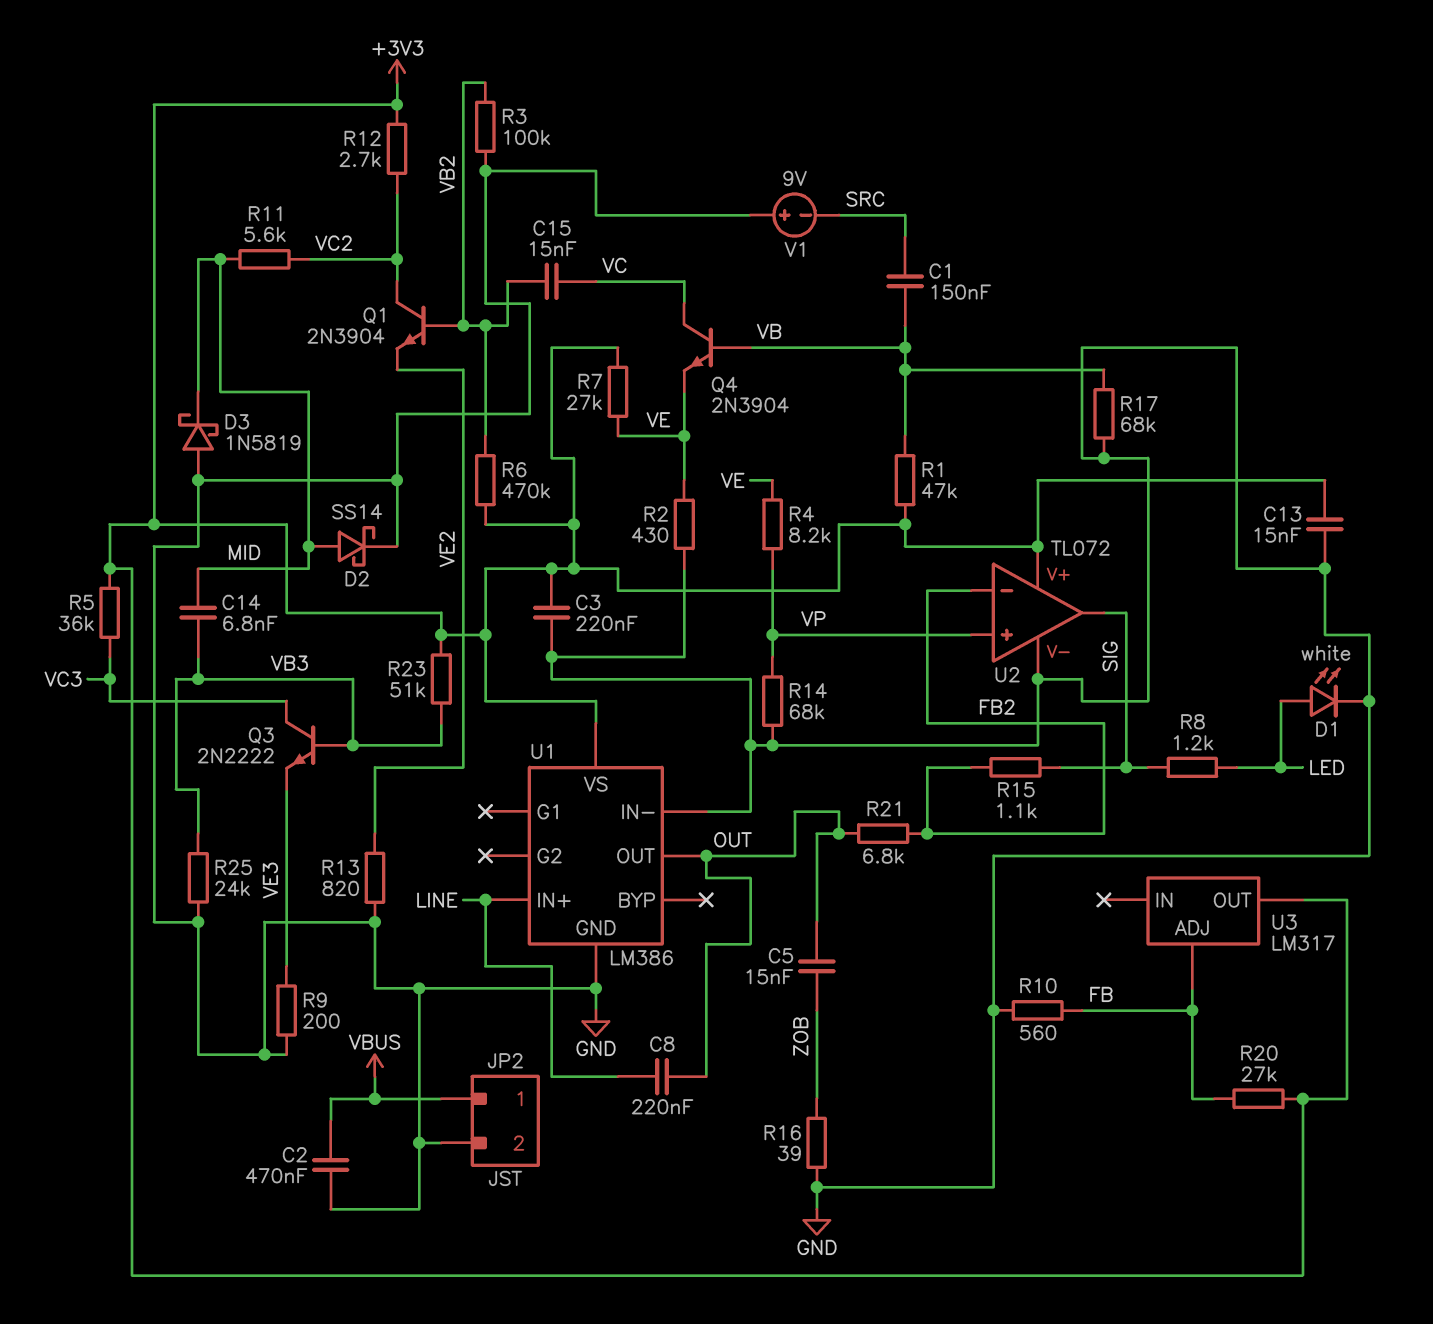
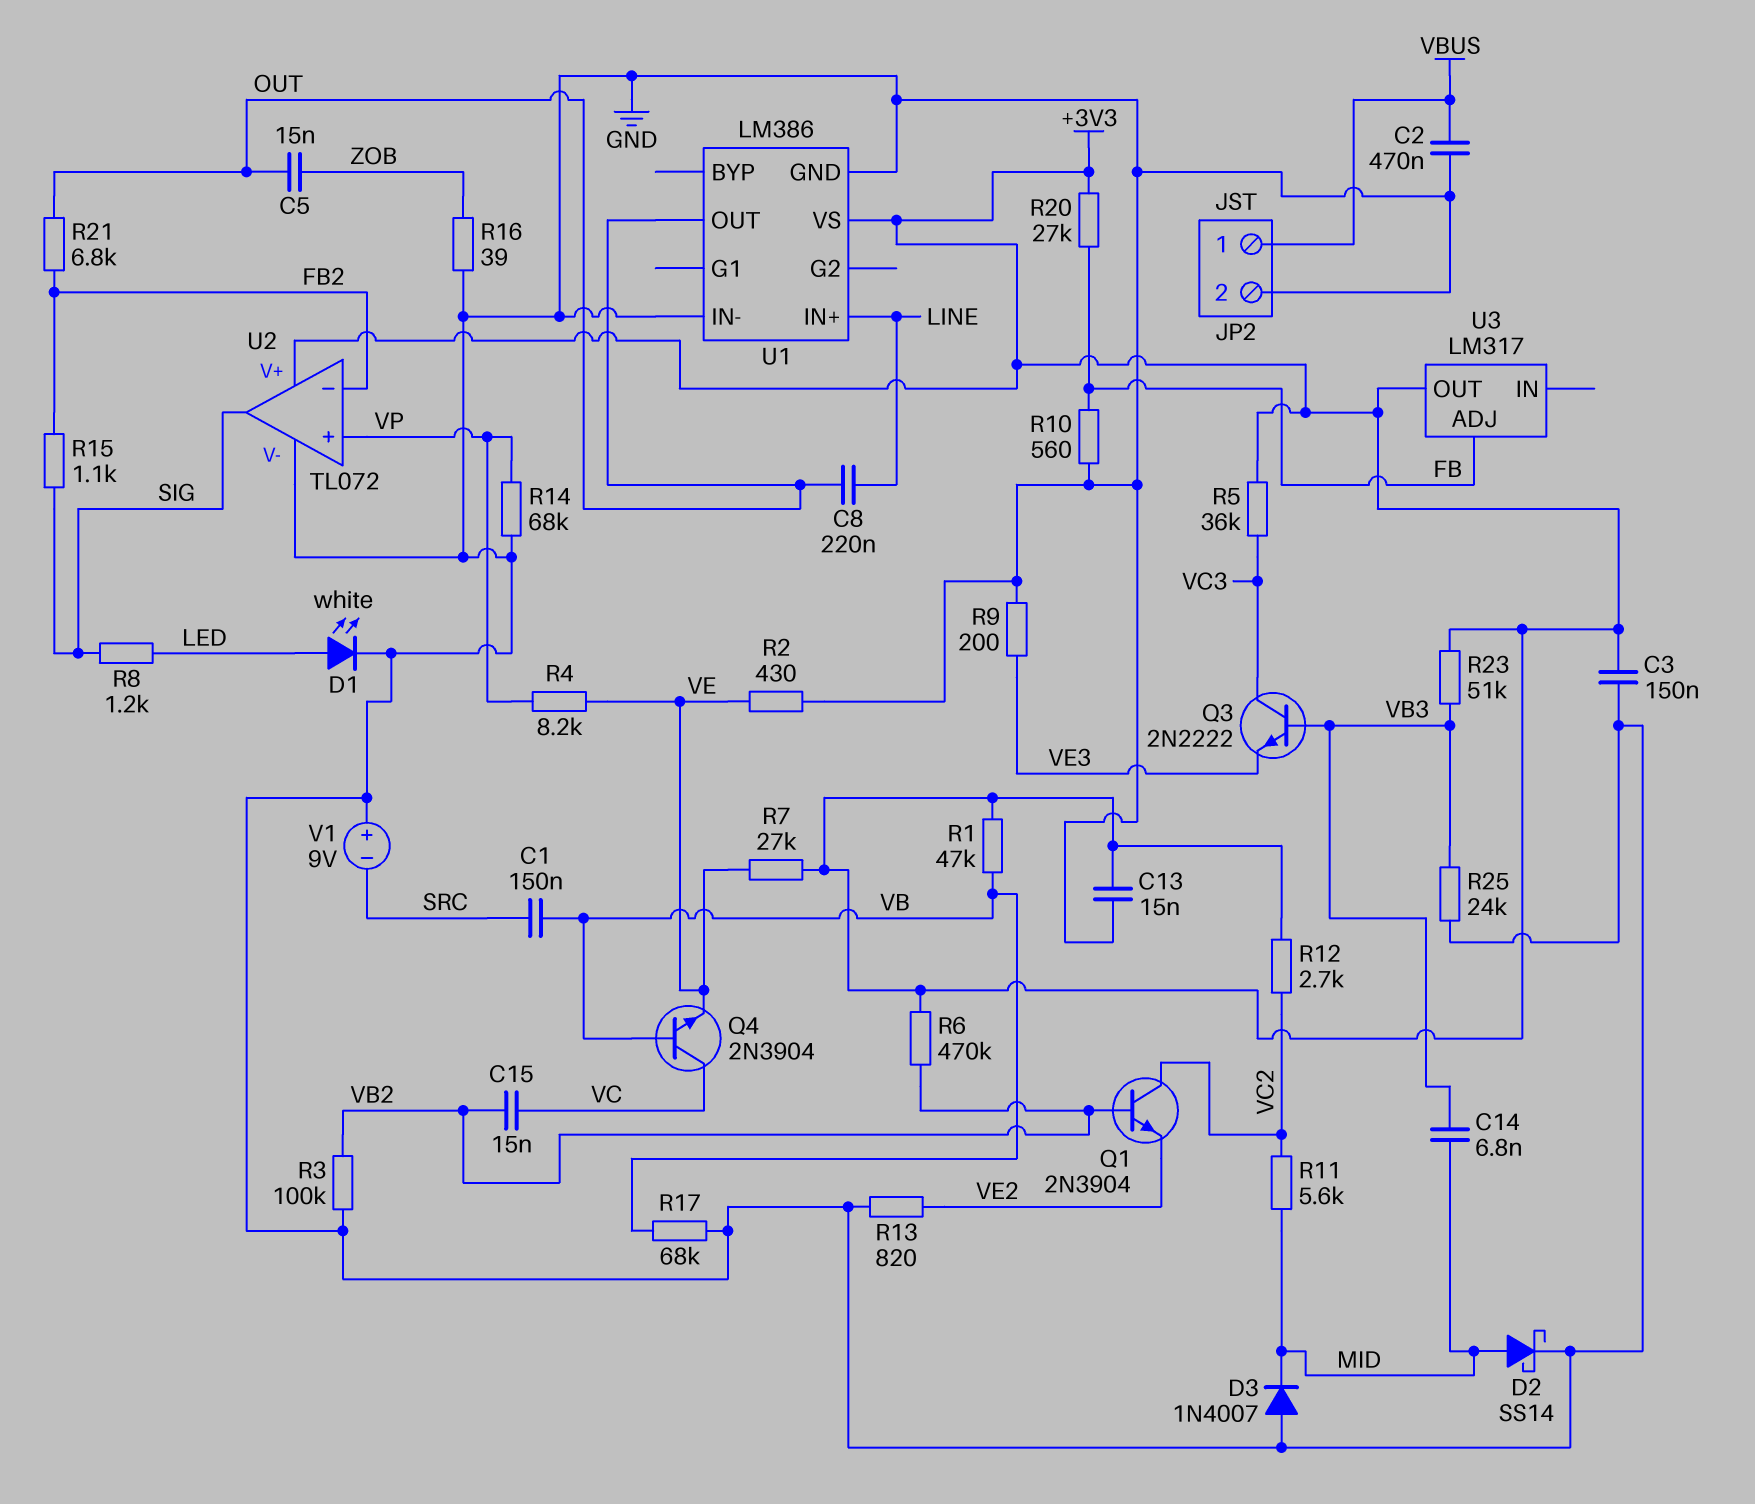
C3: 220nF (+3V3, GND) -> 150nF (+3V3, GND)
D3: schottky 1N5819 (A GND, K MID) -> diode 1N4007 (A GND, K MID)

